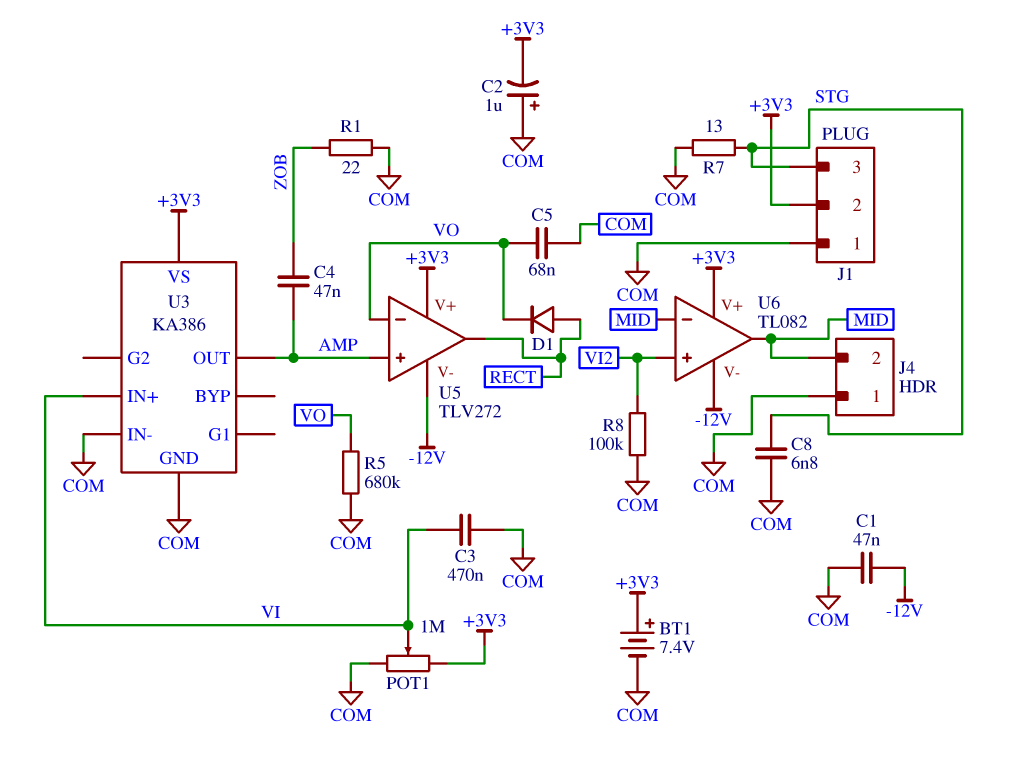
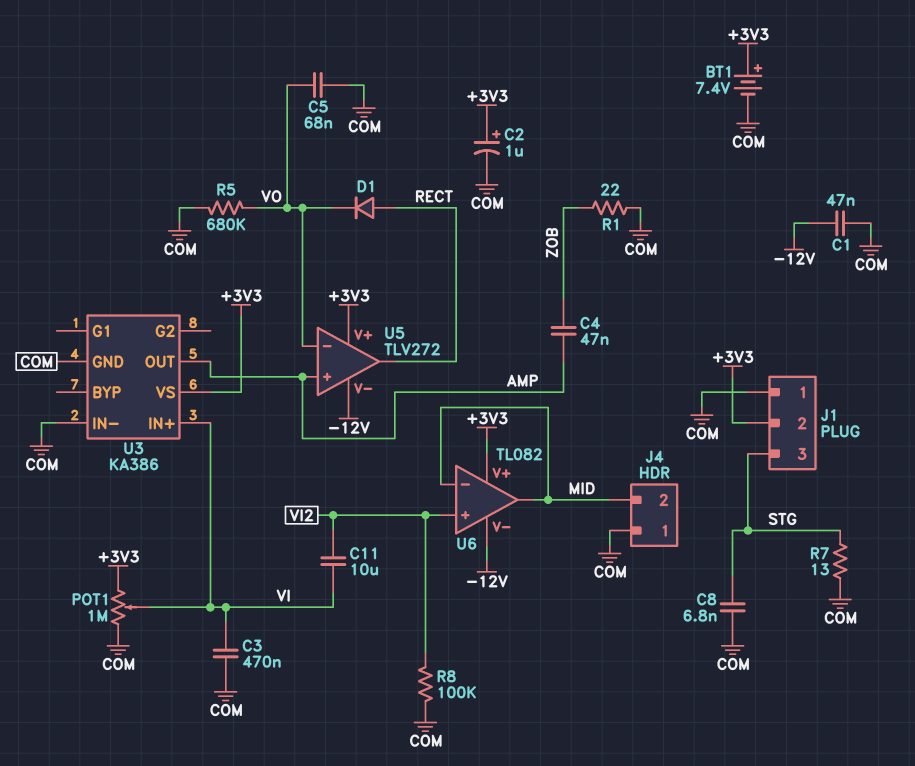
C2: 1uF (plus COM, minus +3V3) -> 1uF (plus +3V3, minus COM)
C11: none -> 10uF (VI, VI2)

